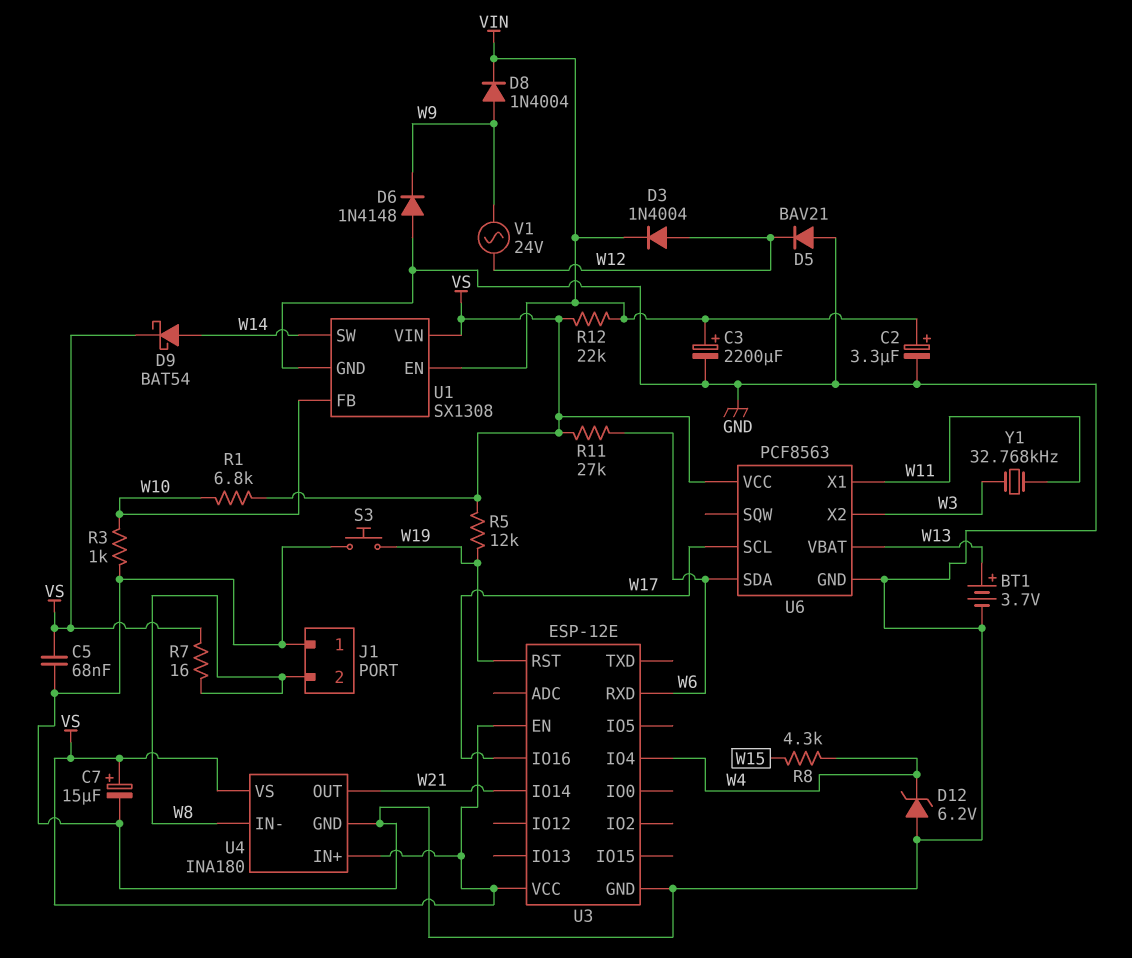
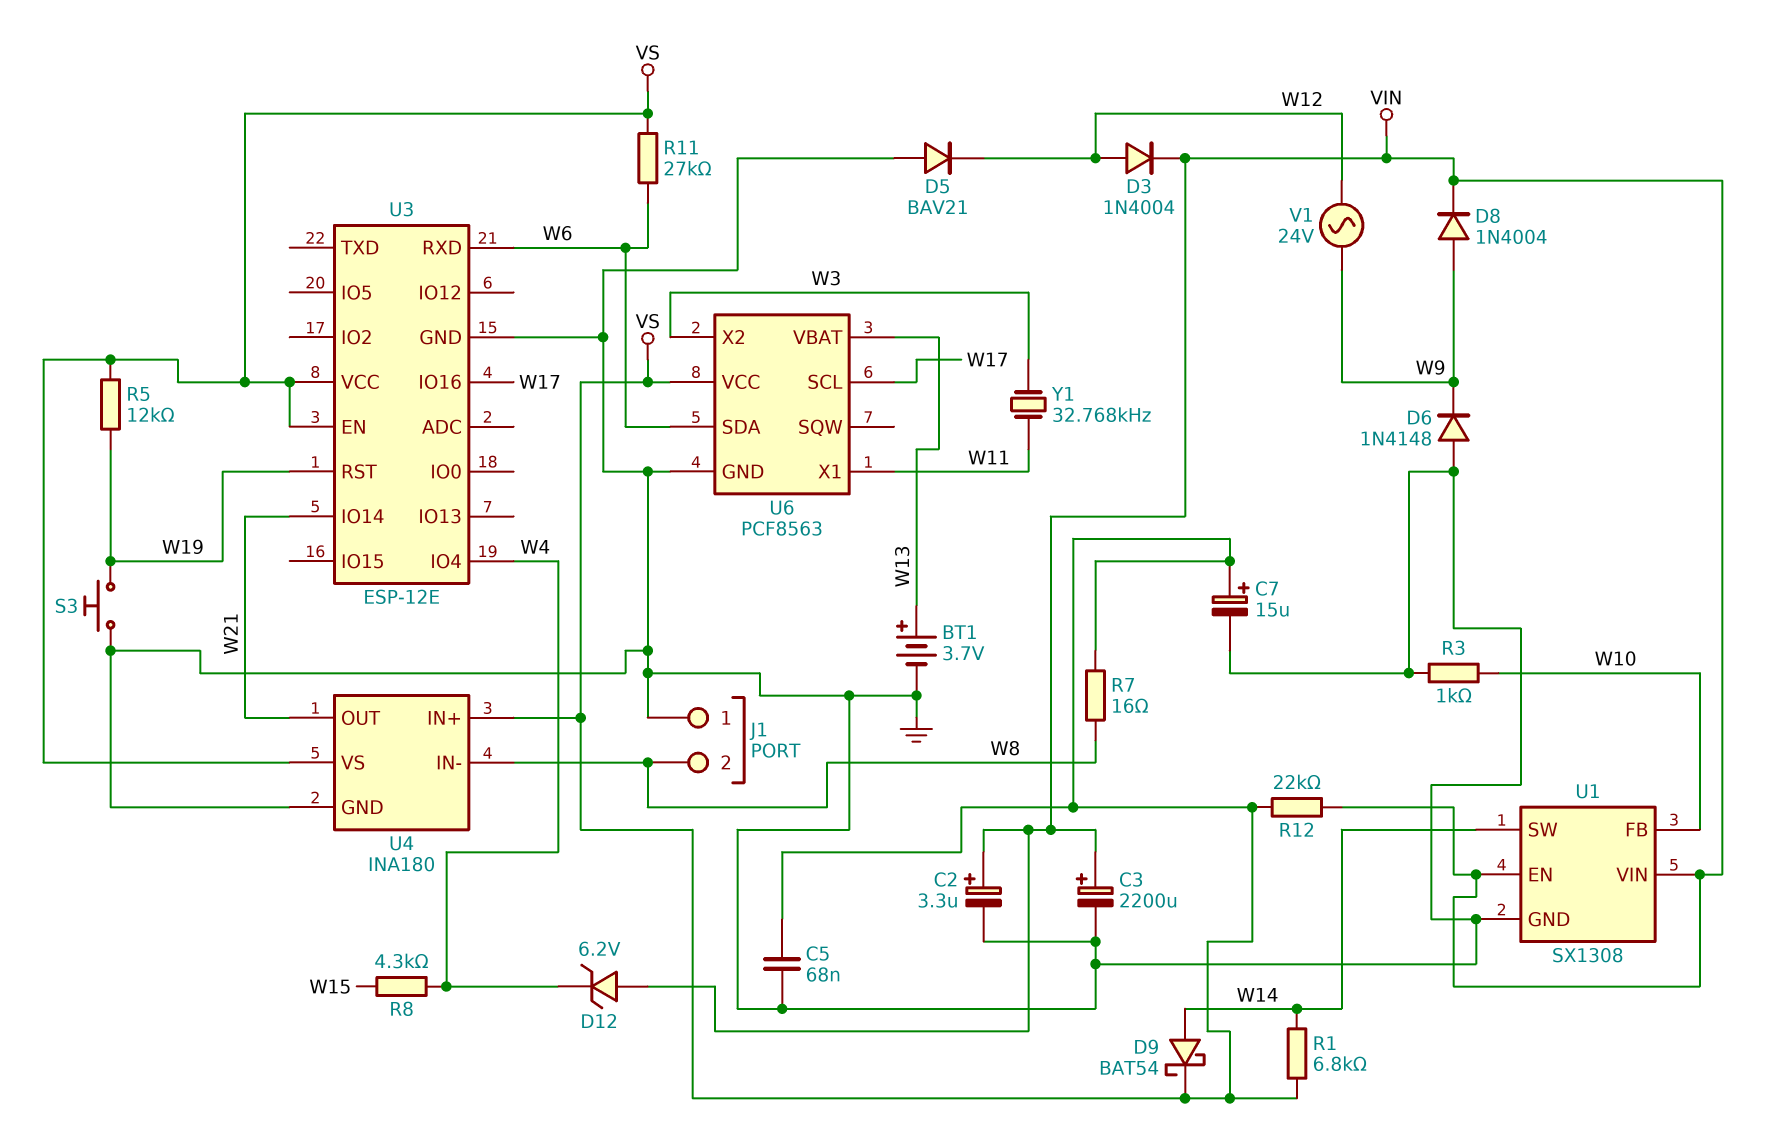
D12: zener 6.2V (A GND, K W4) -> zener 6.2V (A VIN, K W4)
R1: 6.8k (VS, W10) -> 6.8k (VS, W14)
U1 pin VIN: VS -> VIN

